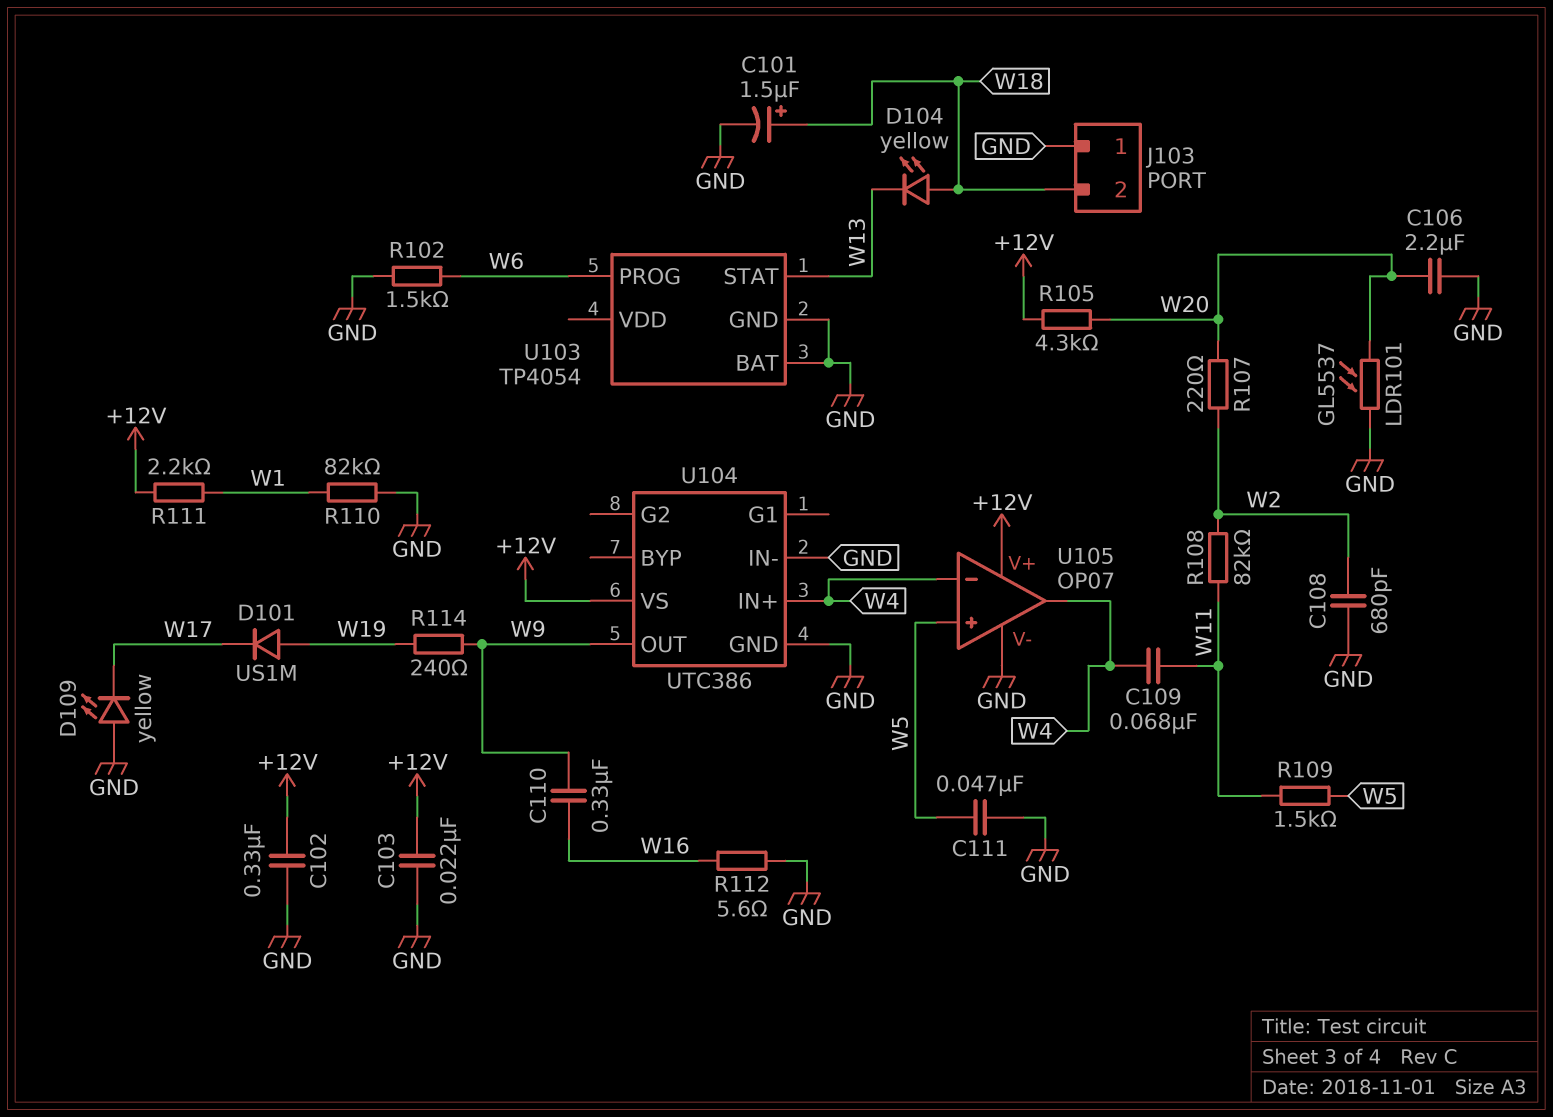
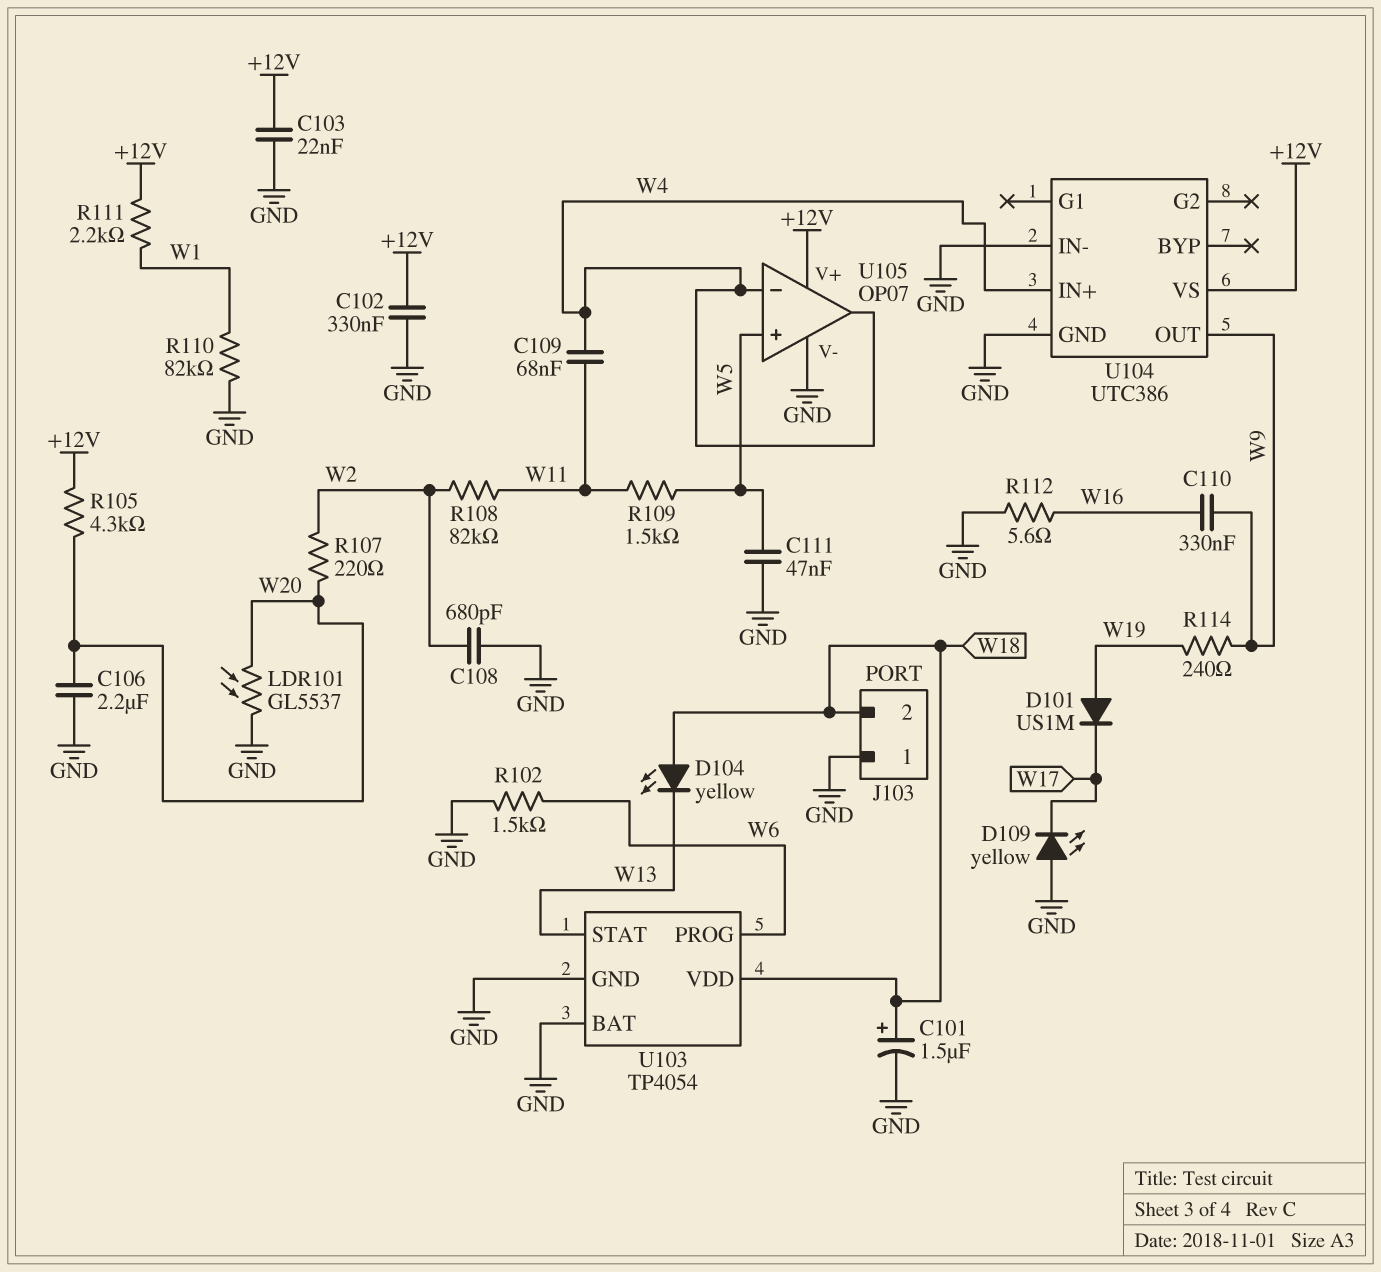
U103 pin VDD: none -> W18

